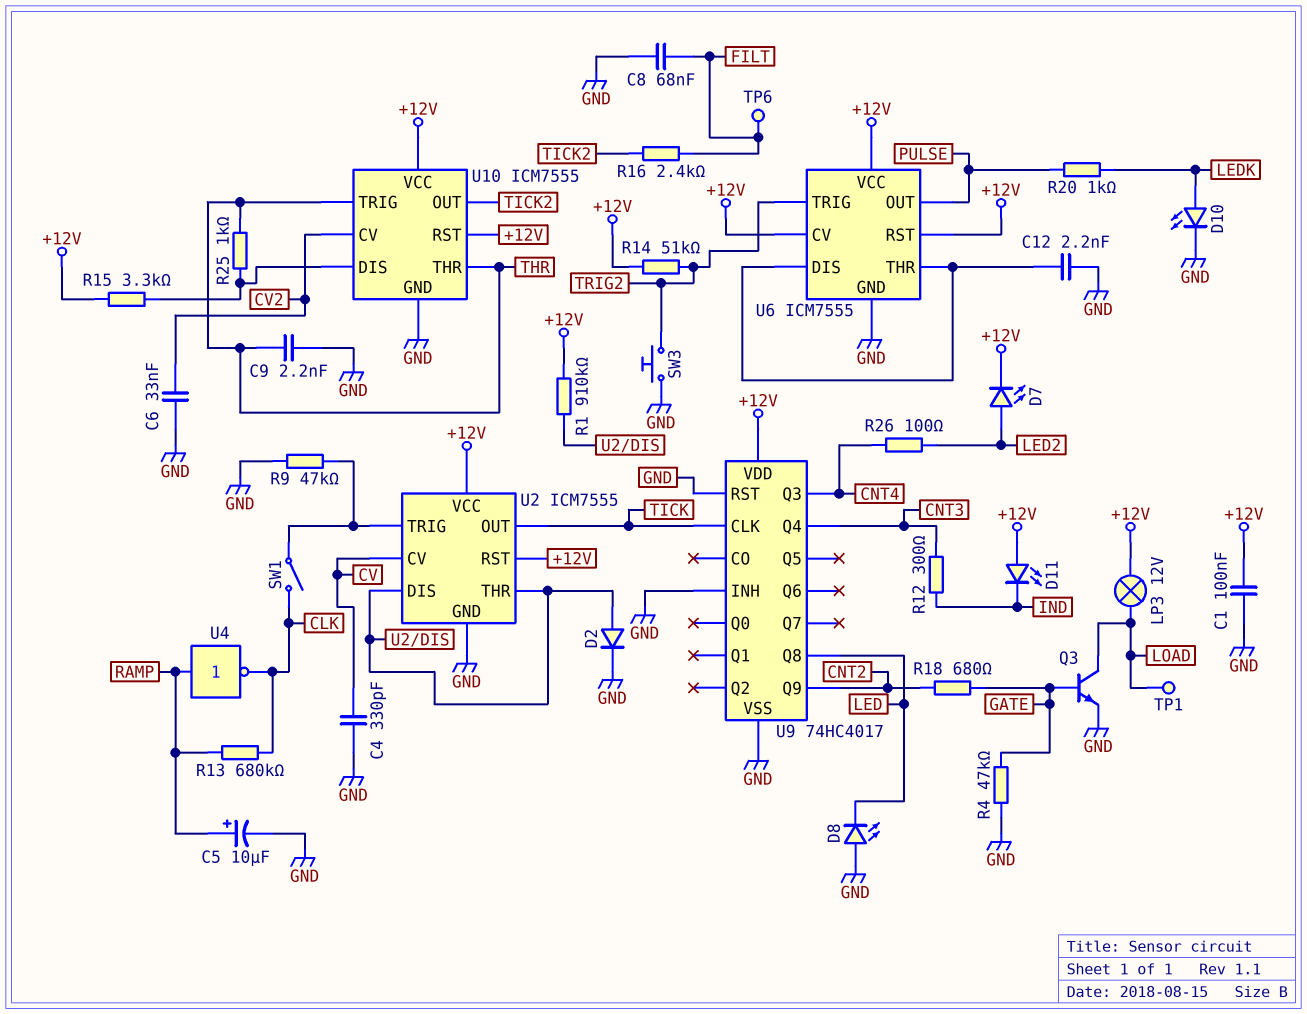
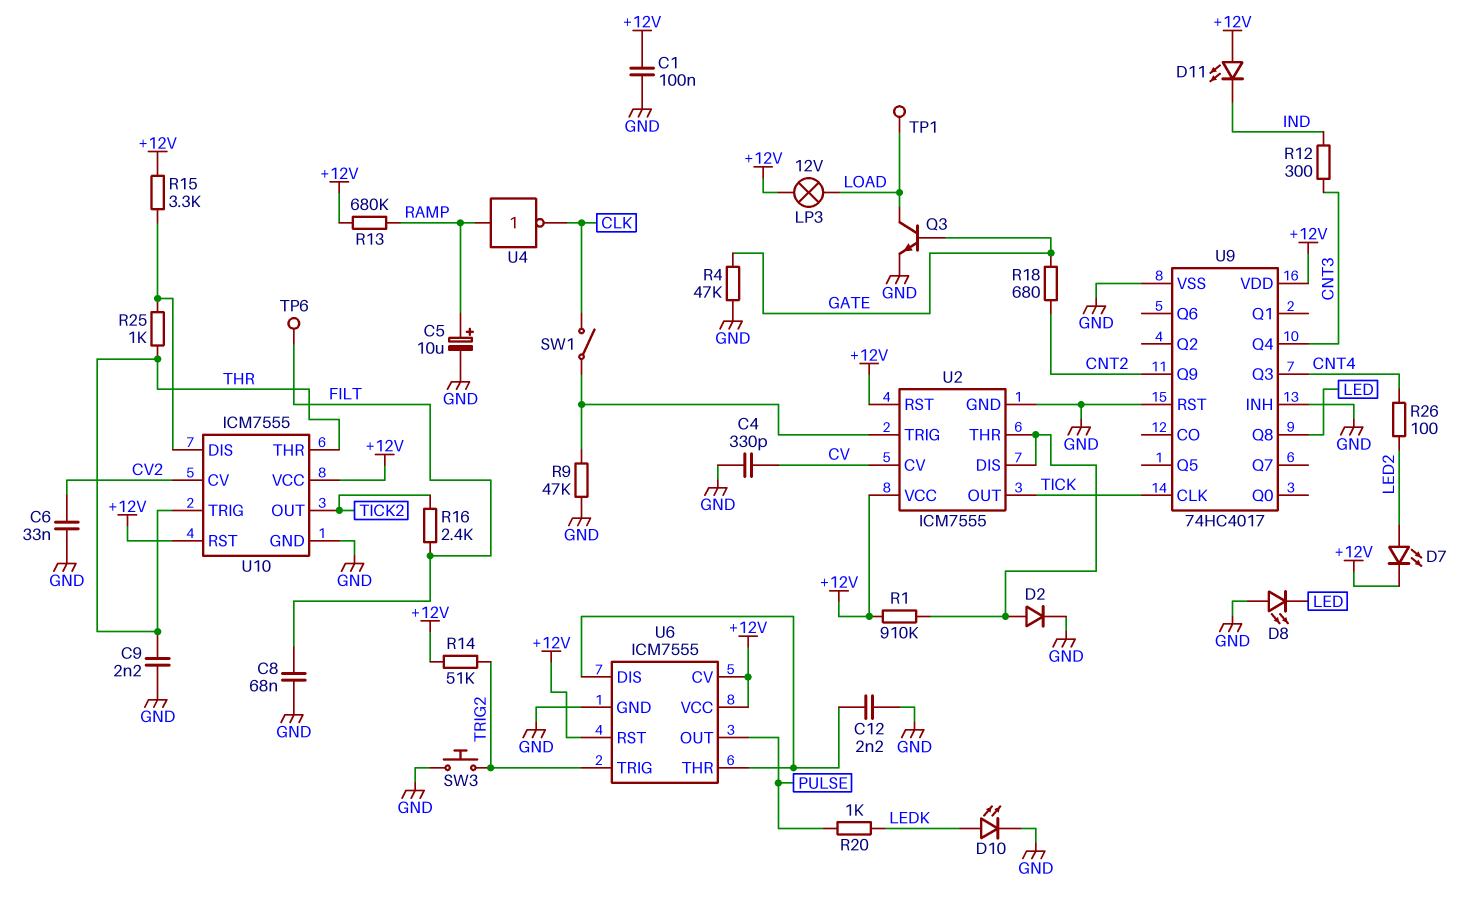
R13: 680k (CLK, RAMP) -> 680k (+12V, RAMP)

